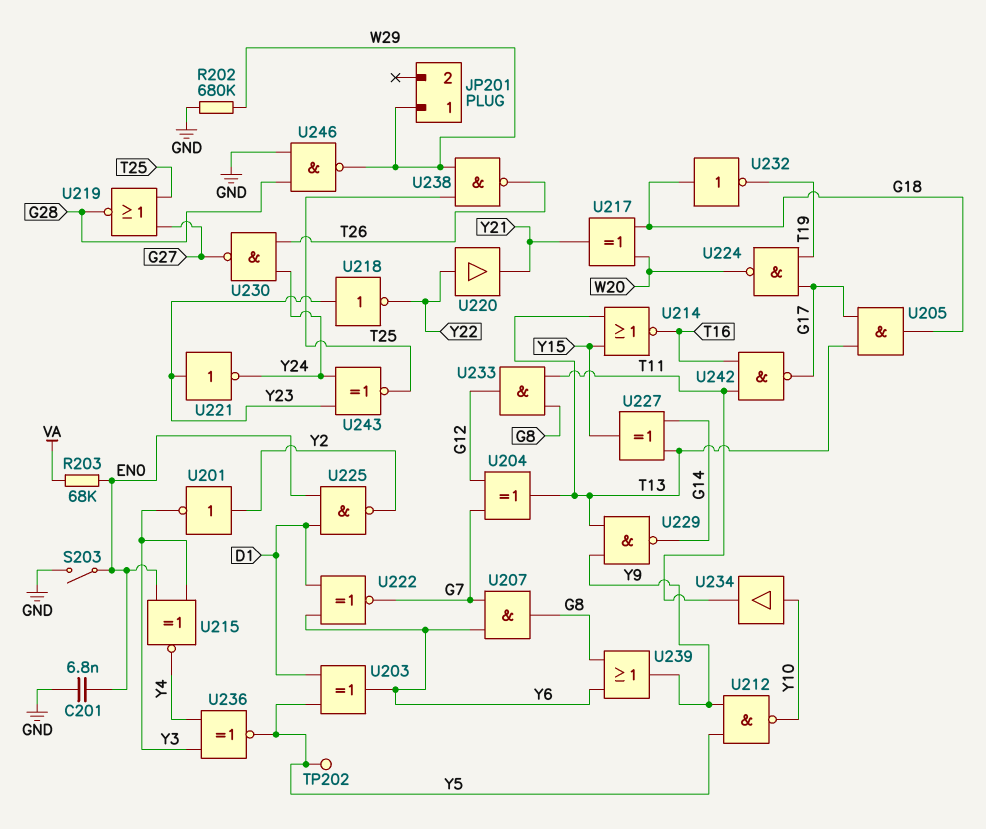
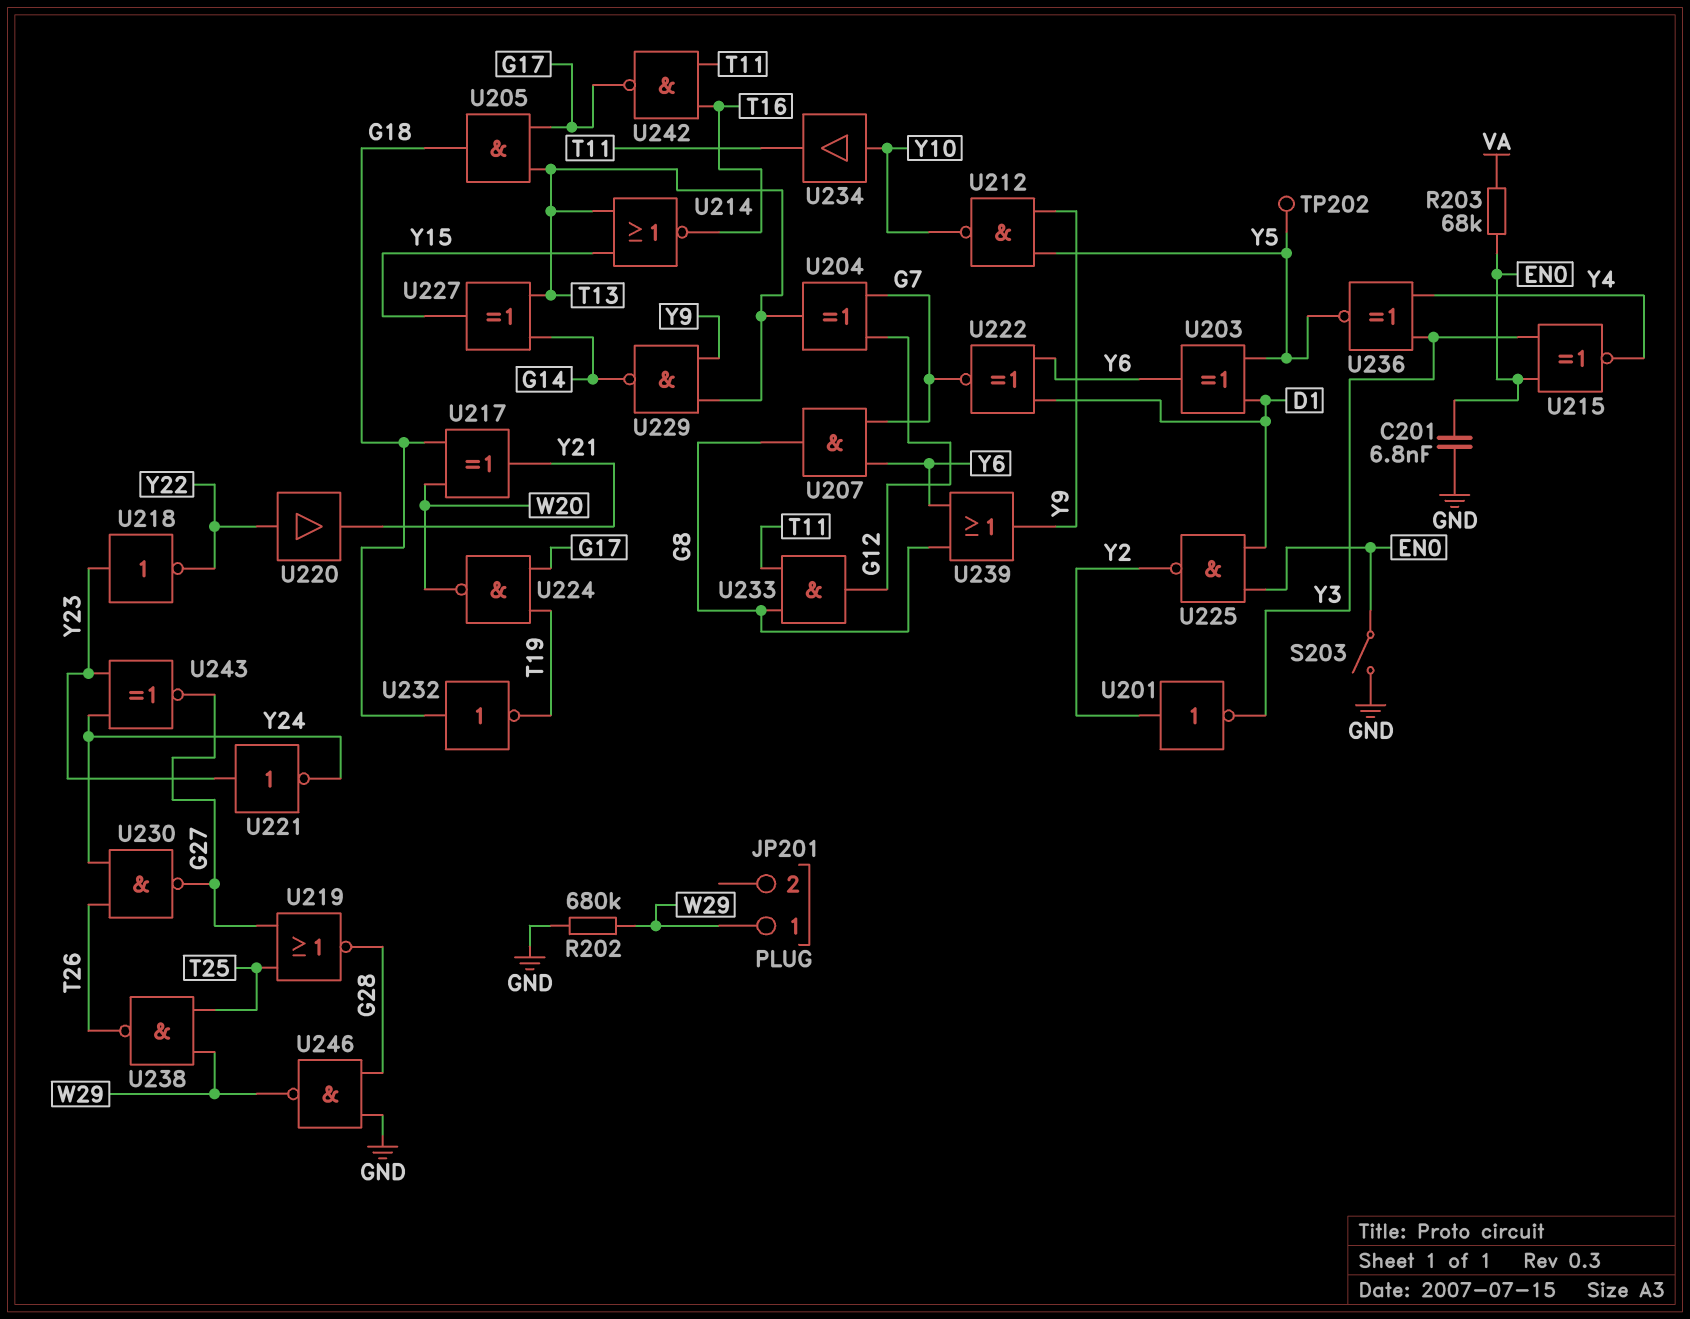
U243: XNOR (in Y23, in Y24, out T25) -> XNOR (in Y23, in Y24, out G27)

